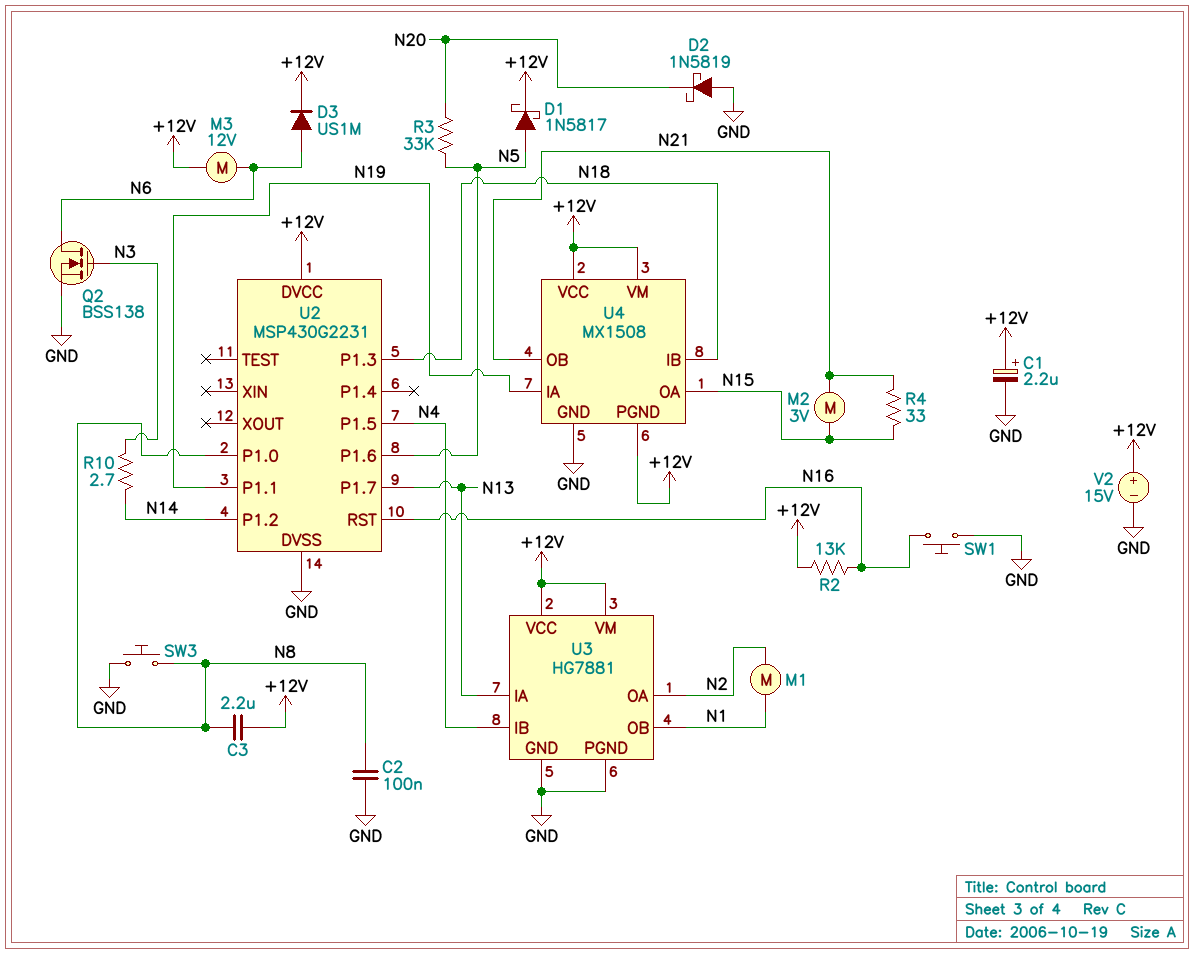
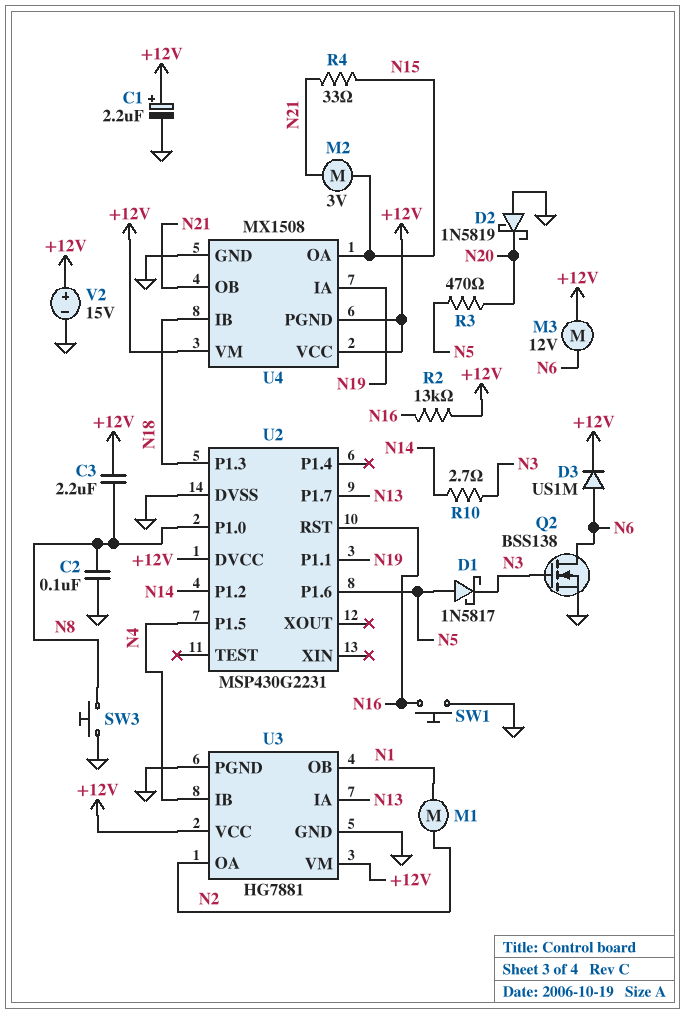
D1: schottky 1N5817 (A N5, K +12V) -> schottky 1N5817 (A N5, K N3)
R3: 33k (N5, N20) -> 470 (N5, N20)

